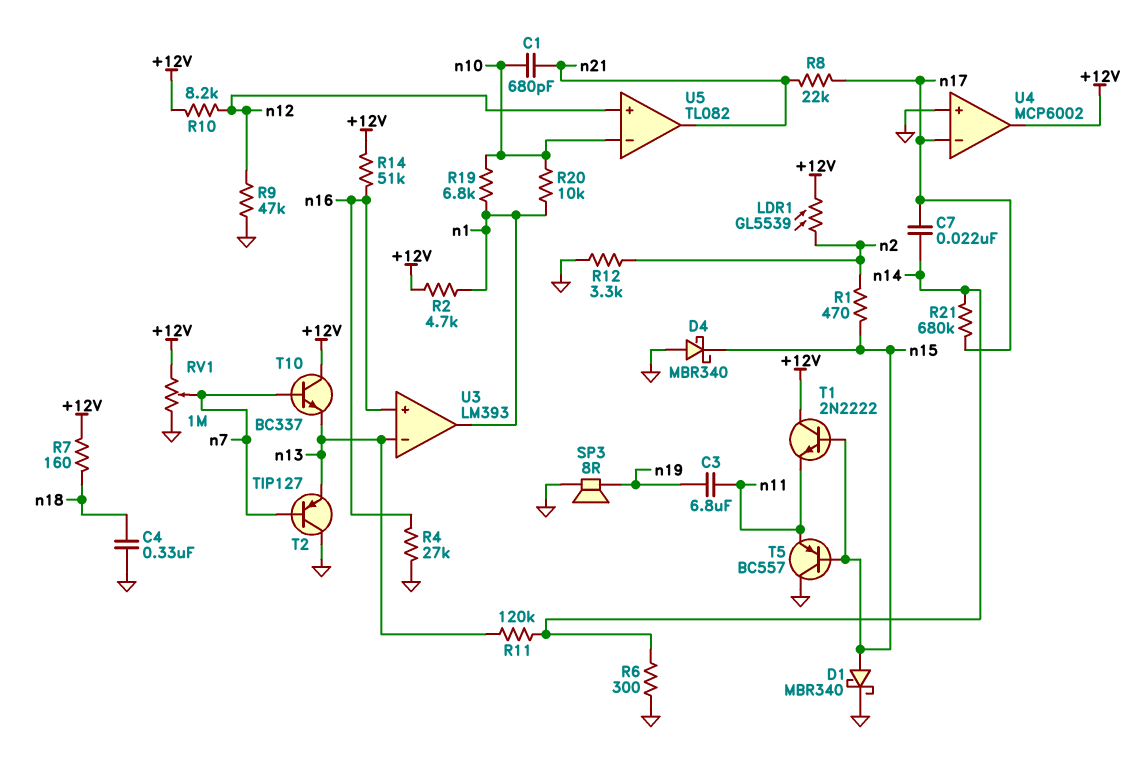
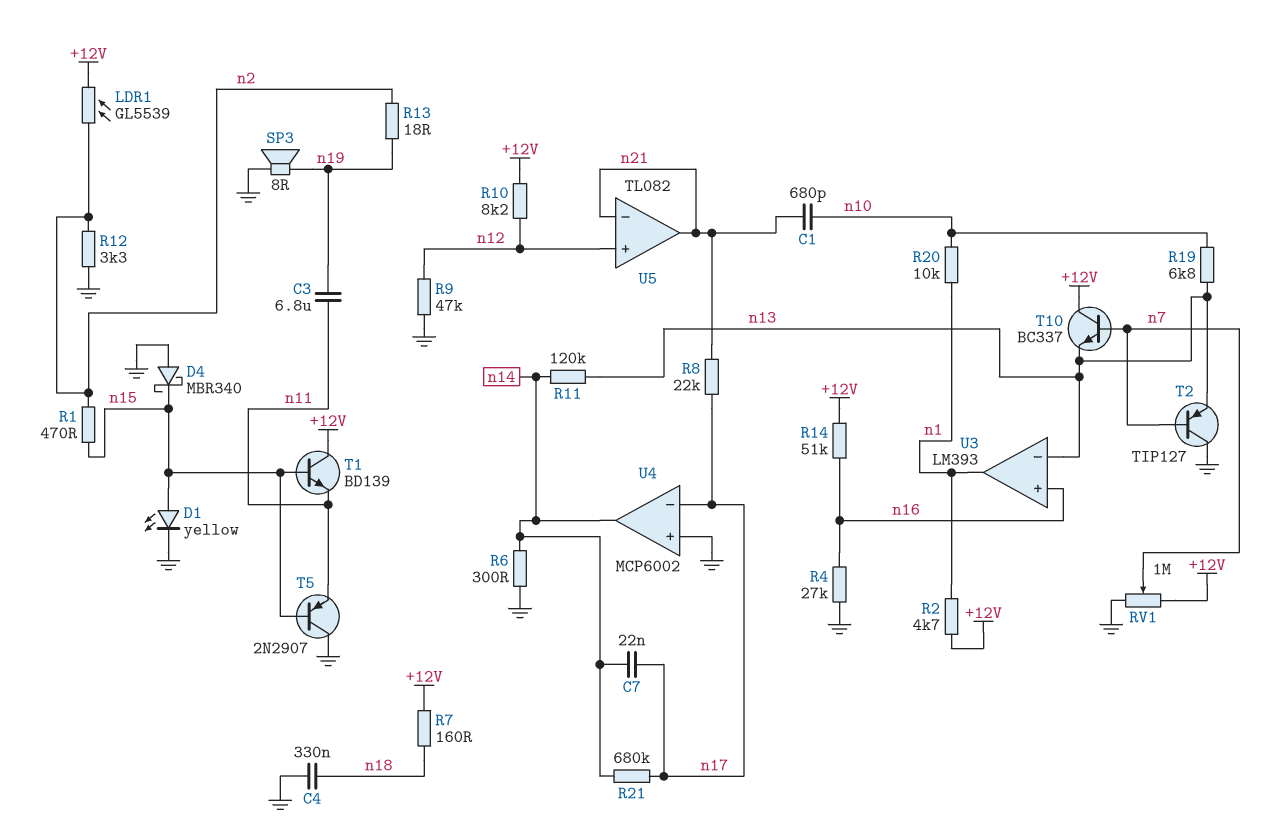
D1: schottky MBR340 (A n15, K GND) -> LED yellow (A n15, K GND)
R13: none -> 18 (n2, n19)
R19: 6.8k (n1, n10) -> 6.8k (n10, n13)
T1: NPN 2N2222 (B n15, C +12V, E n11) -> NPN BD139 (B n15, C +12V, E n11)
T5: PNP BC557 (B n15, C GND, E n11) -> PNP 2N2907 (B n15, C GND, E n11)
U4 pin out: +12V -> n14
U5 pin in-: n10 -> n21

